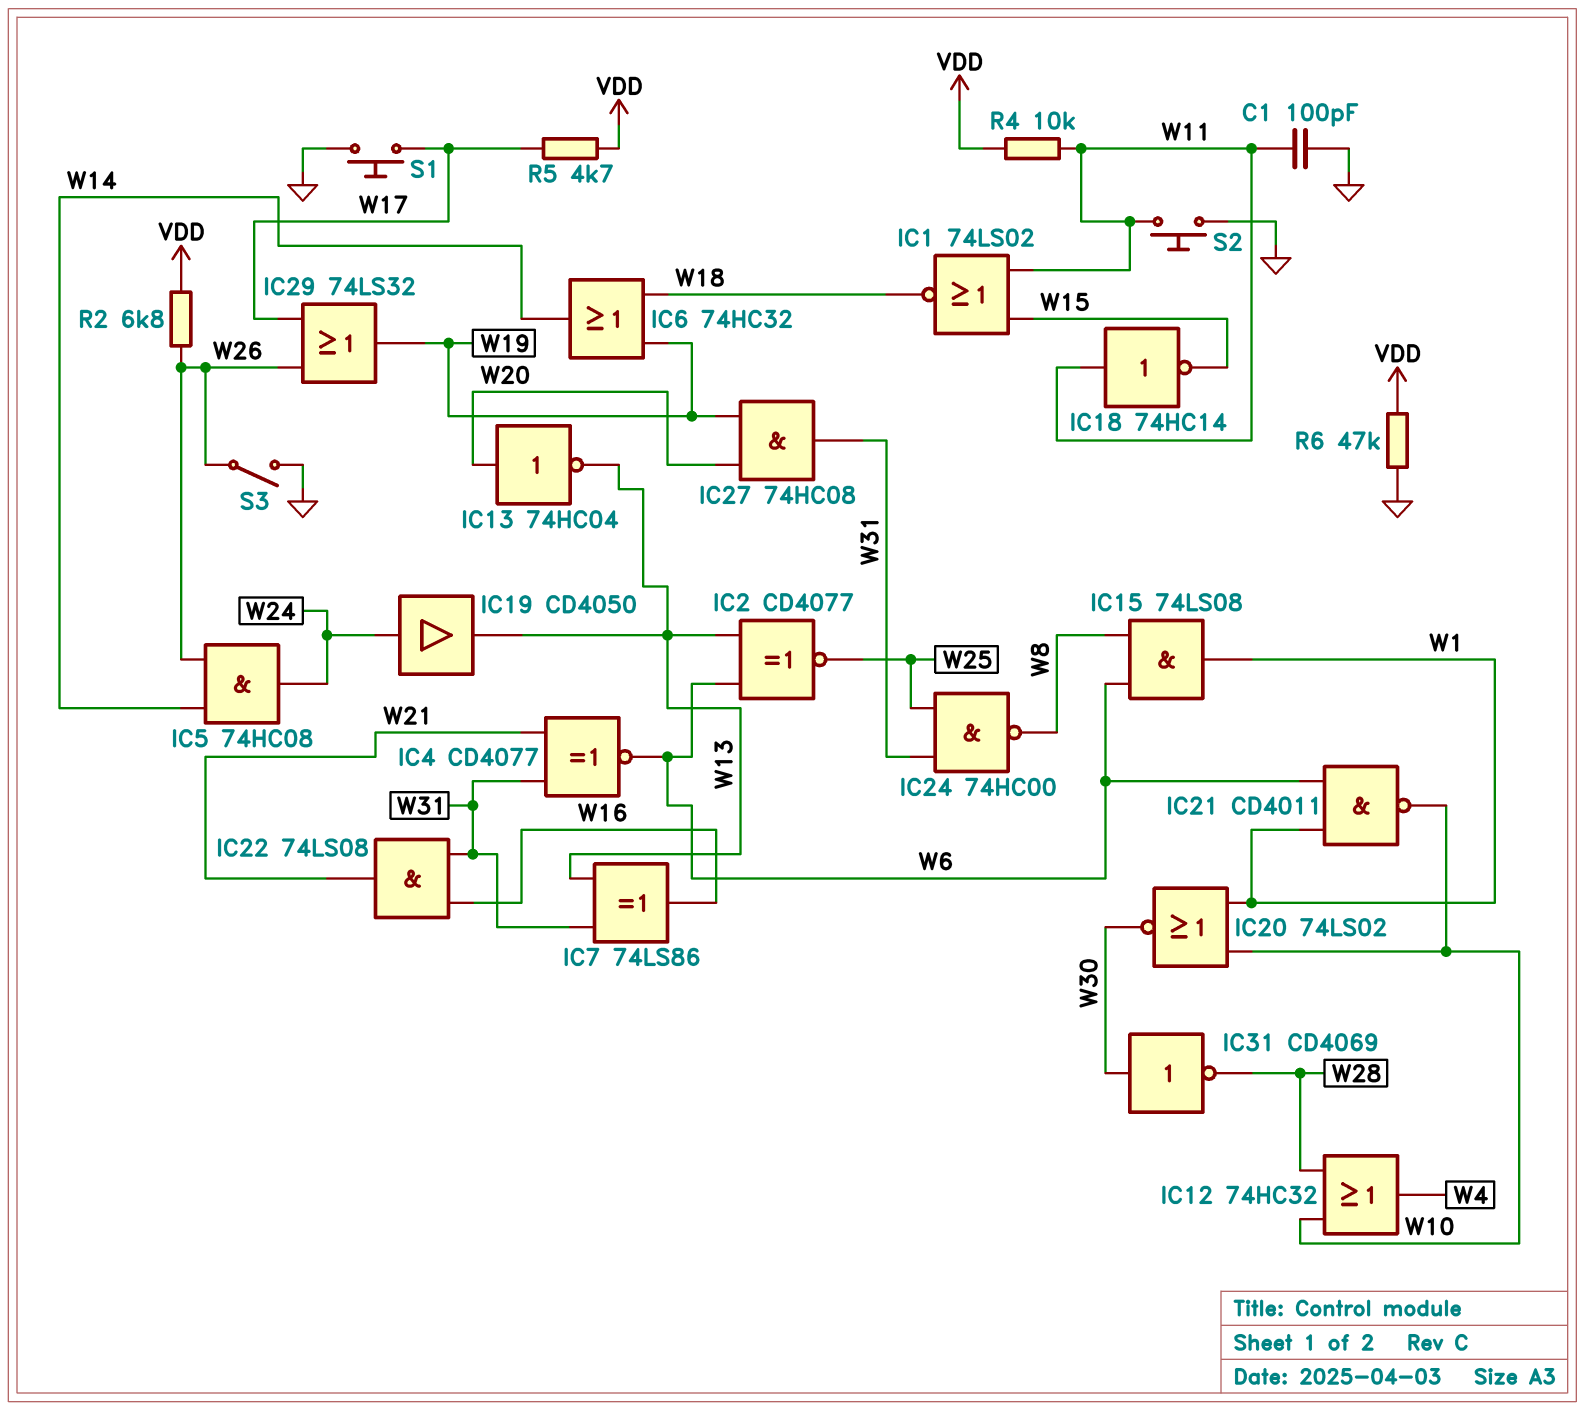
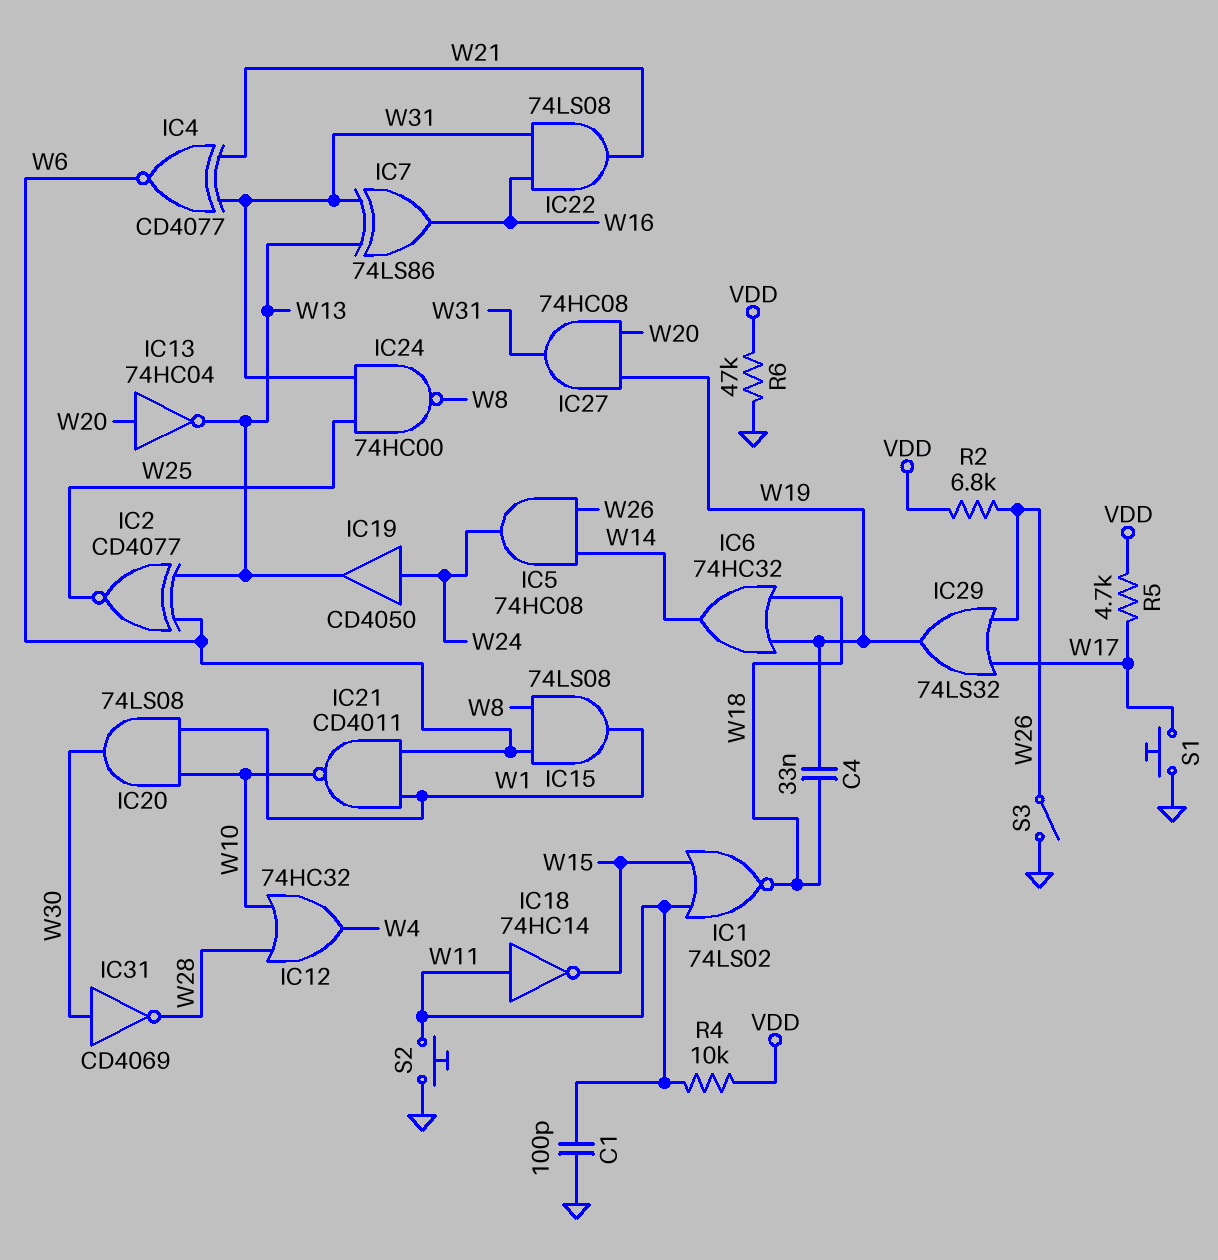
C4: none -> 33nF (W18, W19)
IC20: NOR 74LS02 (in W1, in W10, out W30) -> AND 74LS08 (in W1, in W10, out W30)

